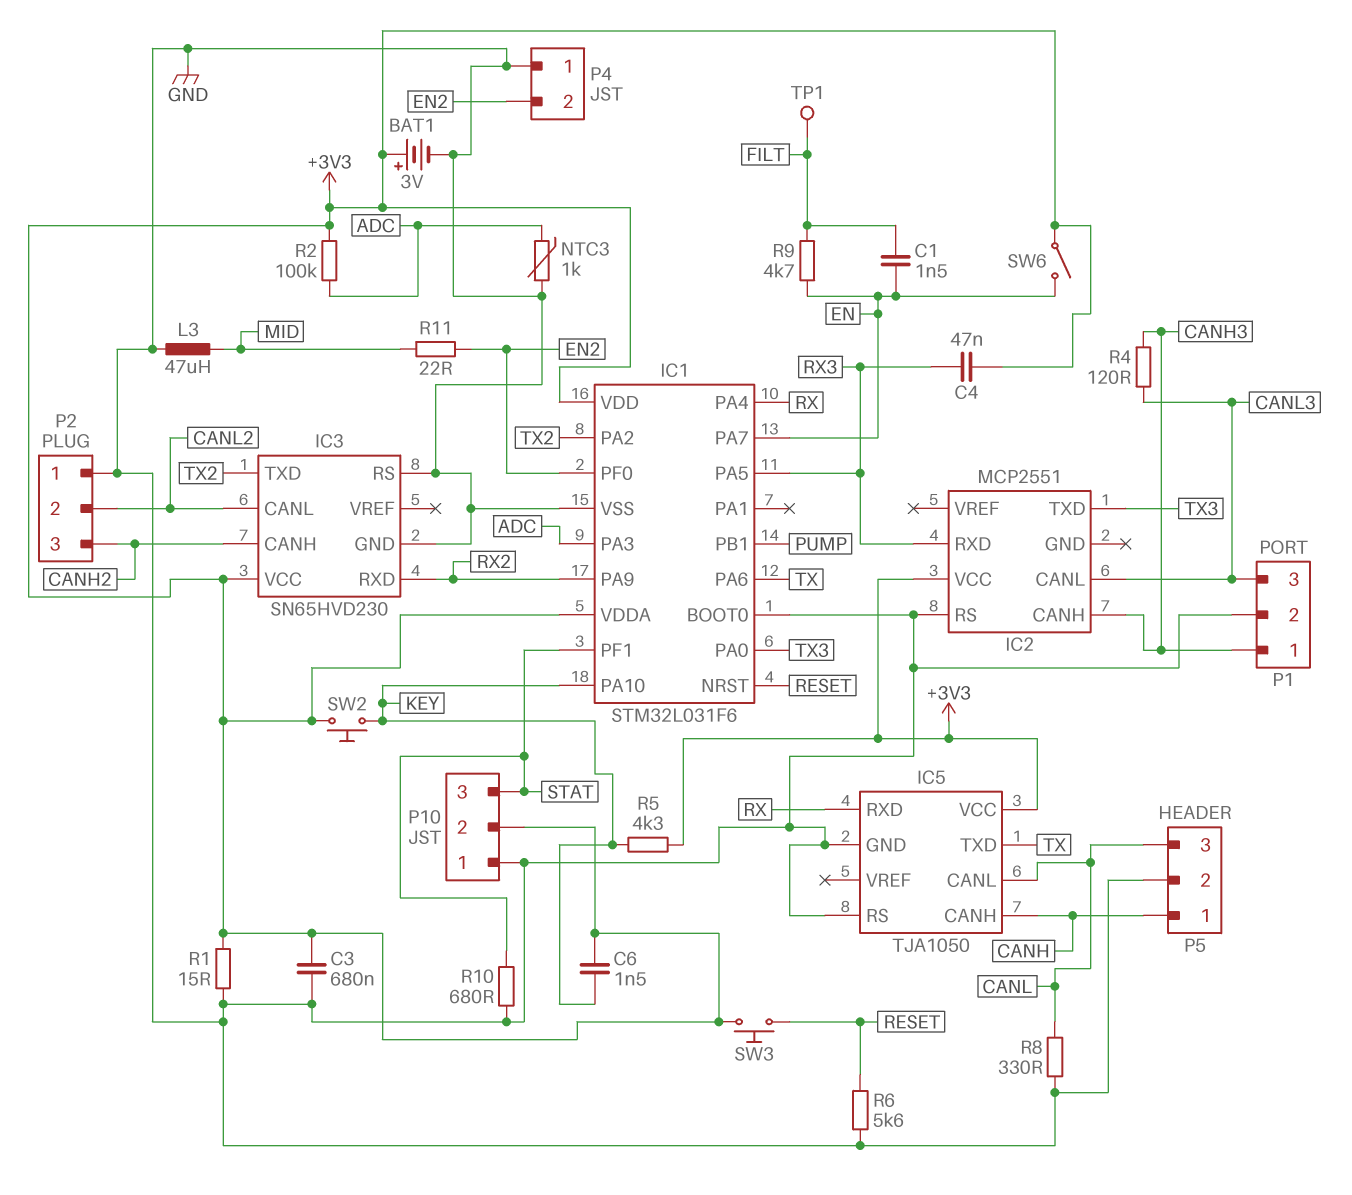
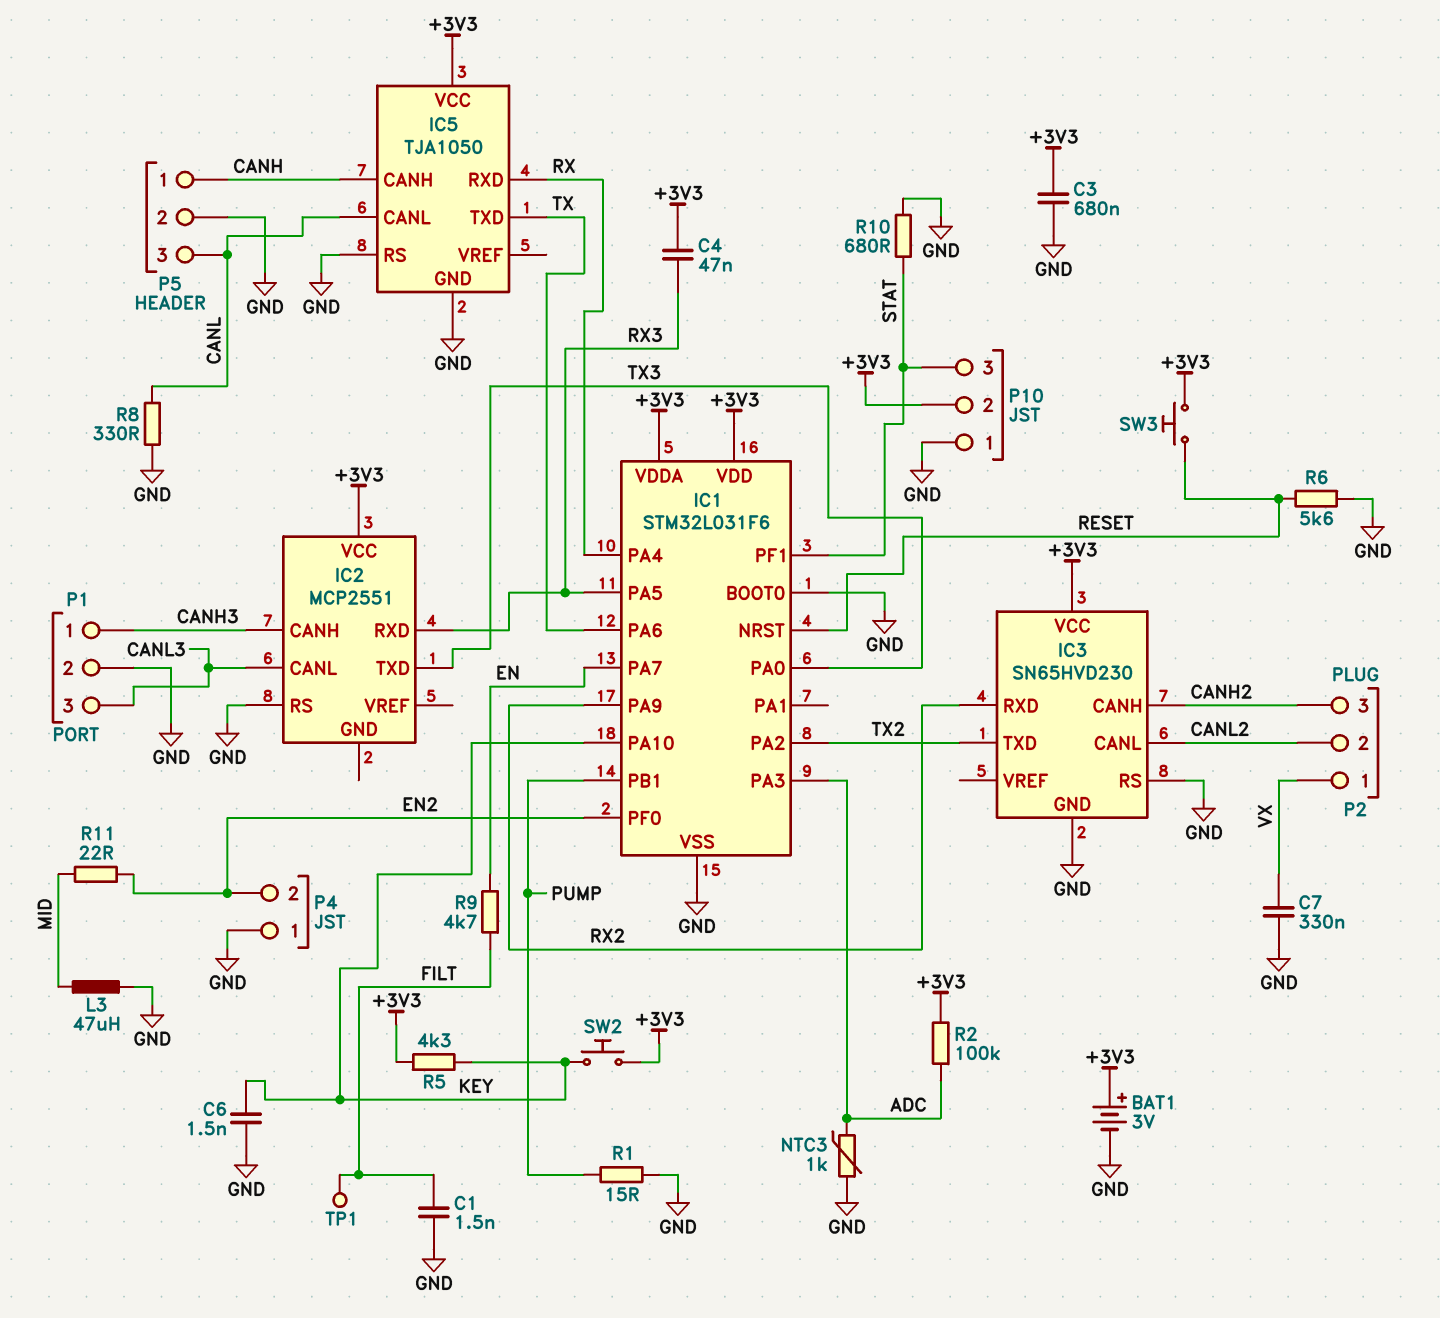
C1: 1.5nF (EN, FILT) -> 1.5nF (FILT, GND)
C6: 1.5nF (+3V3, KEY) -> 1.5nF (GND, KEY)
C7: none -> 330nF (GND, VX)
P2 pin 1: GND -> VX
R1: 15 (+3V3, GND) -> 15 (GND, PUMP)
R4: 120 (CANH3, CANL3) -> none
SW6: switch (+3V3, EN) -> none

